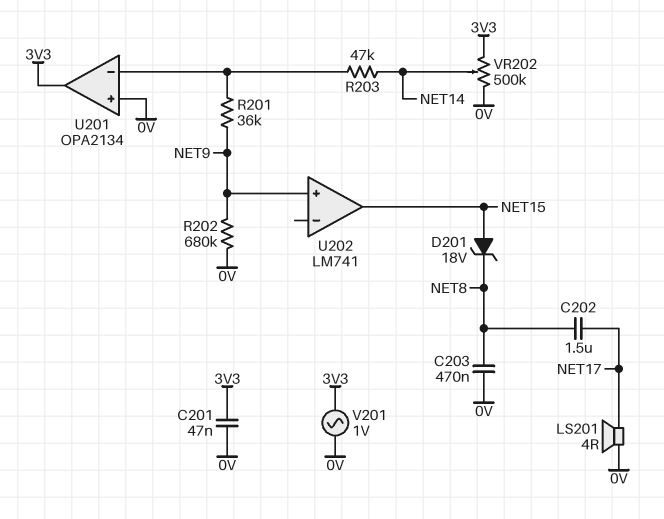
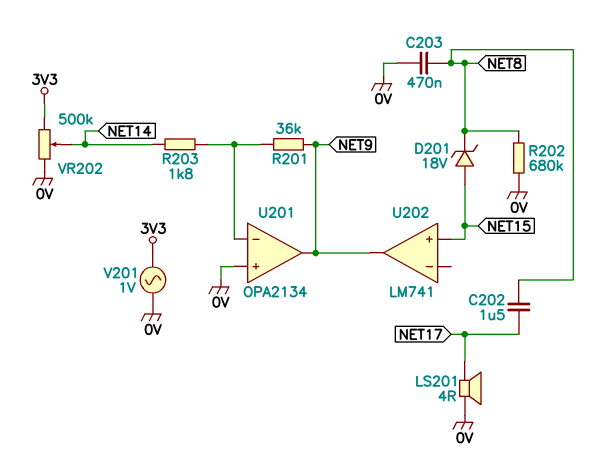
C201: 47nF (0V, 3V3) -> none
R202: 680k (0V, NET9) -> 680k (0V, NET8)
R203: 47k (NET14, U201/in-) -> 1.8k (NET14, U201/in-)
U201 pin out: 3V3 -> NET9
U202 pin in+: NET9 -> NET15
U202 pin out: NET15 -> NET9

